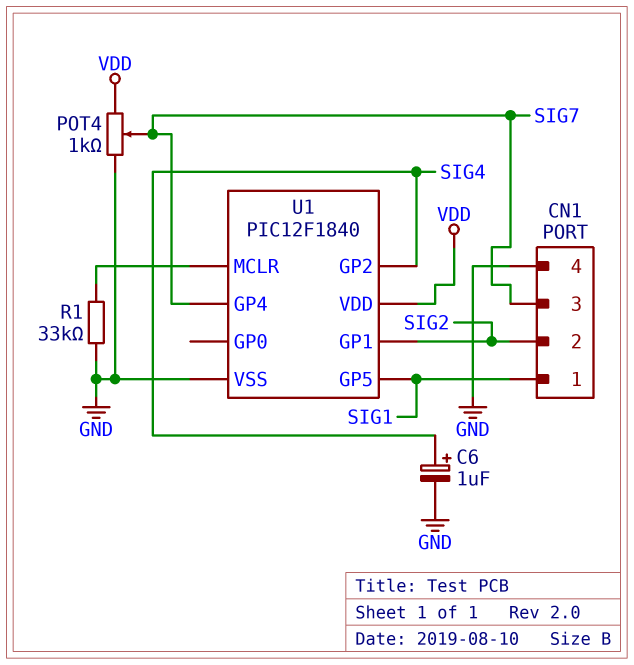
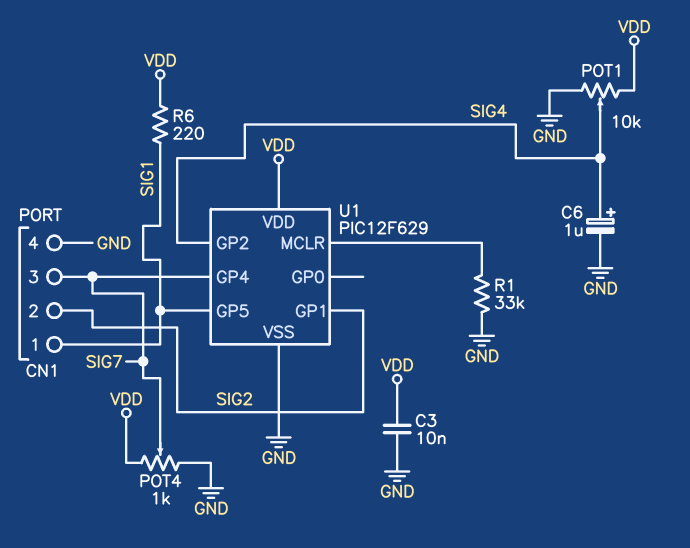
C3: none -> 10nF (GND, VDD)
POT1: none -> 10k (GND, VDD, wiper SIG4)
R6: none -> 220 (SIG1, VDD)
U1: PIC12F1840 -> PIC12F629

